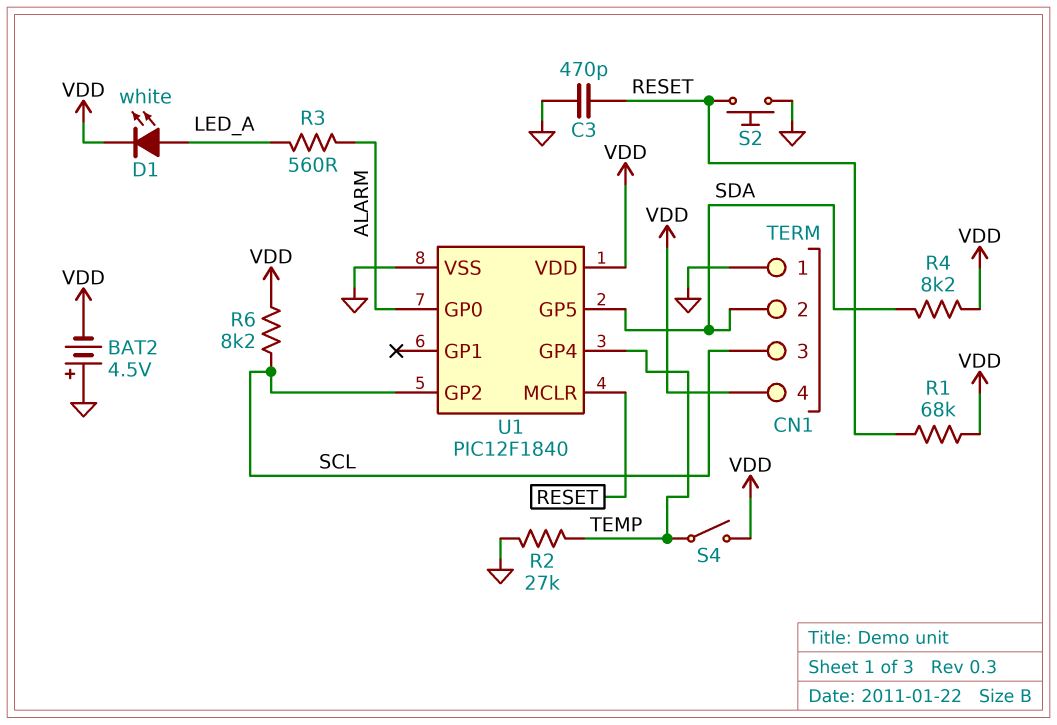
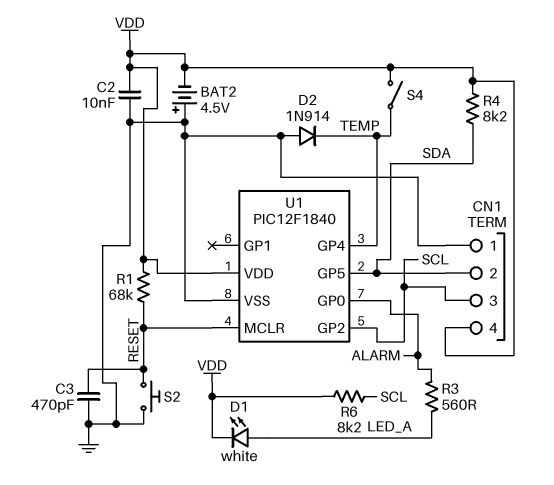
C2: none -> 10nF (GND, VDD)
D2: none -> diode 1N914 (A GND, K TEMP)
R2: 27k (GND, TEMP) -> none

